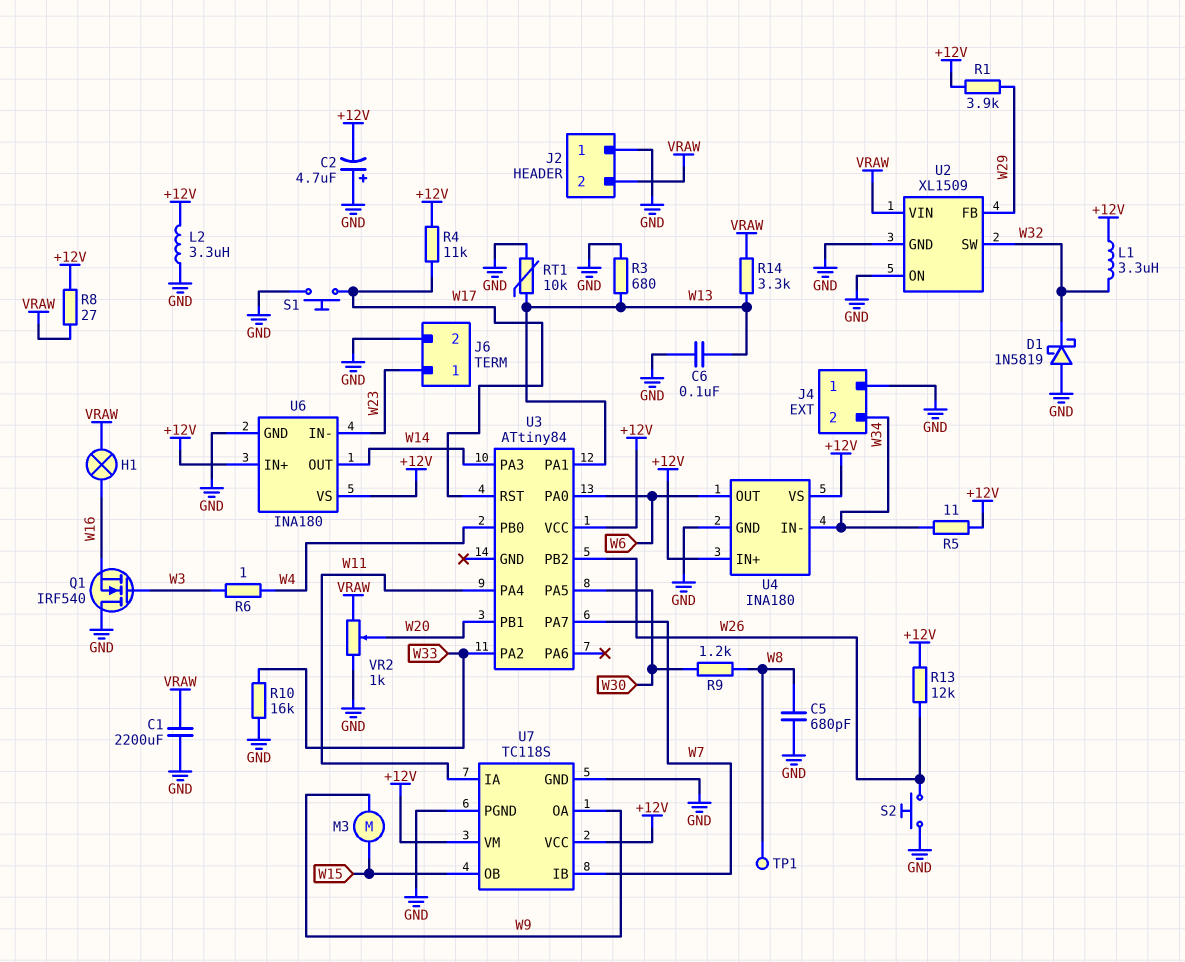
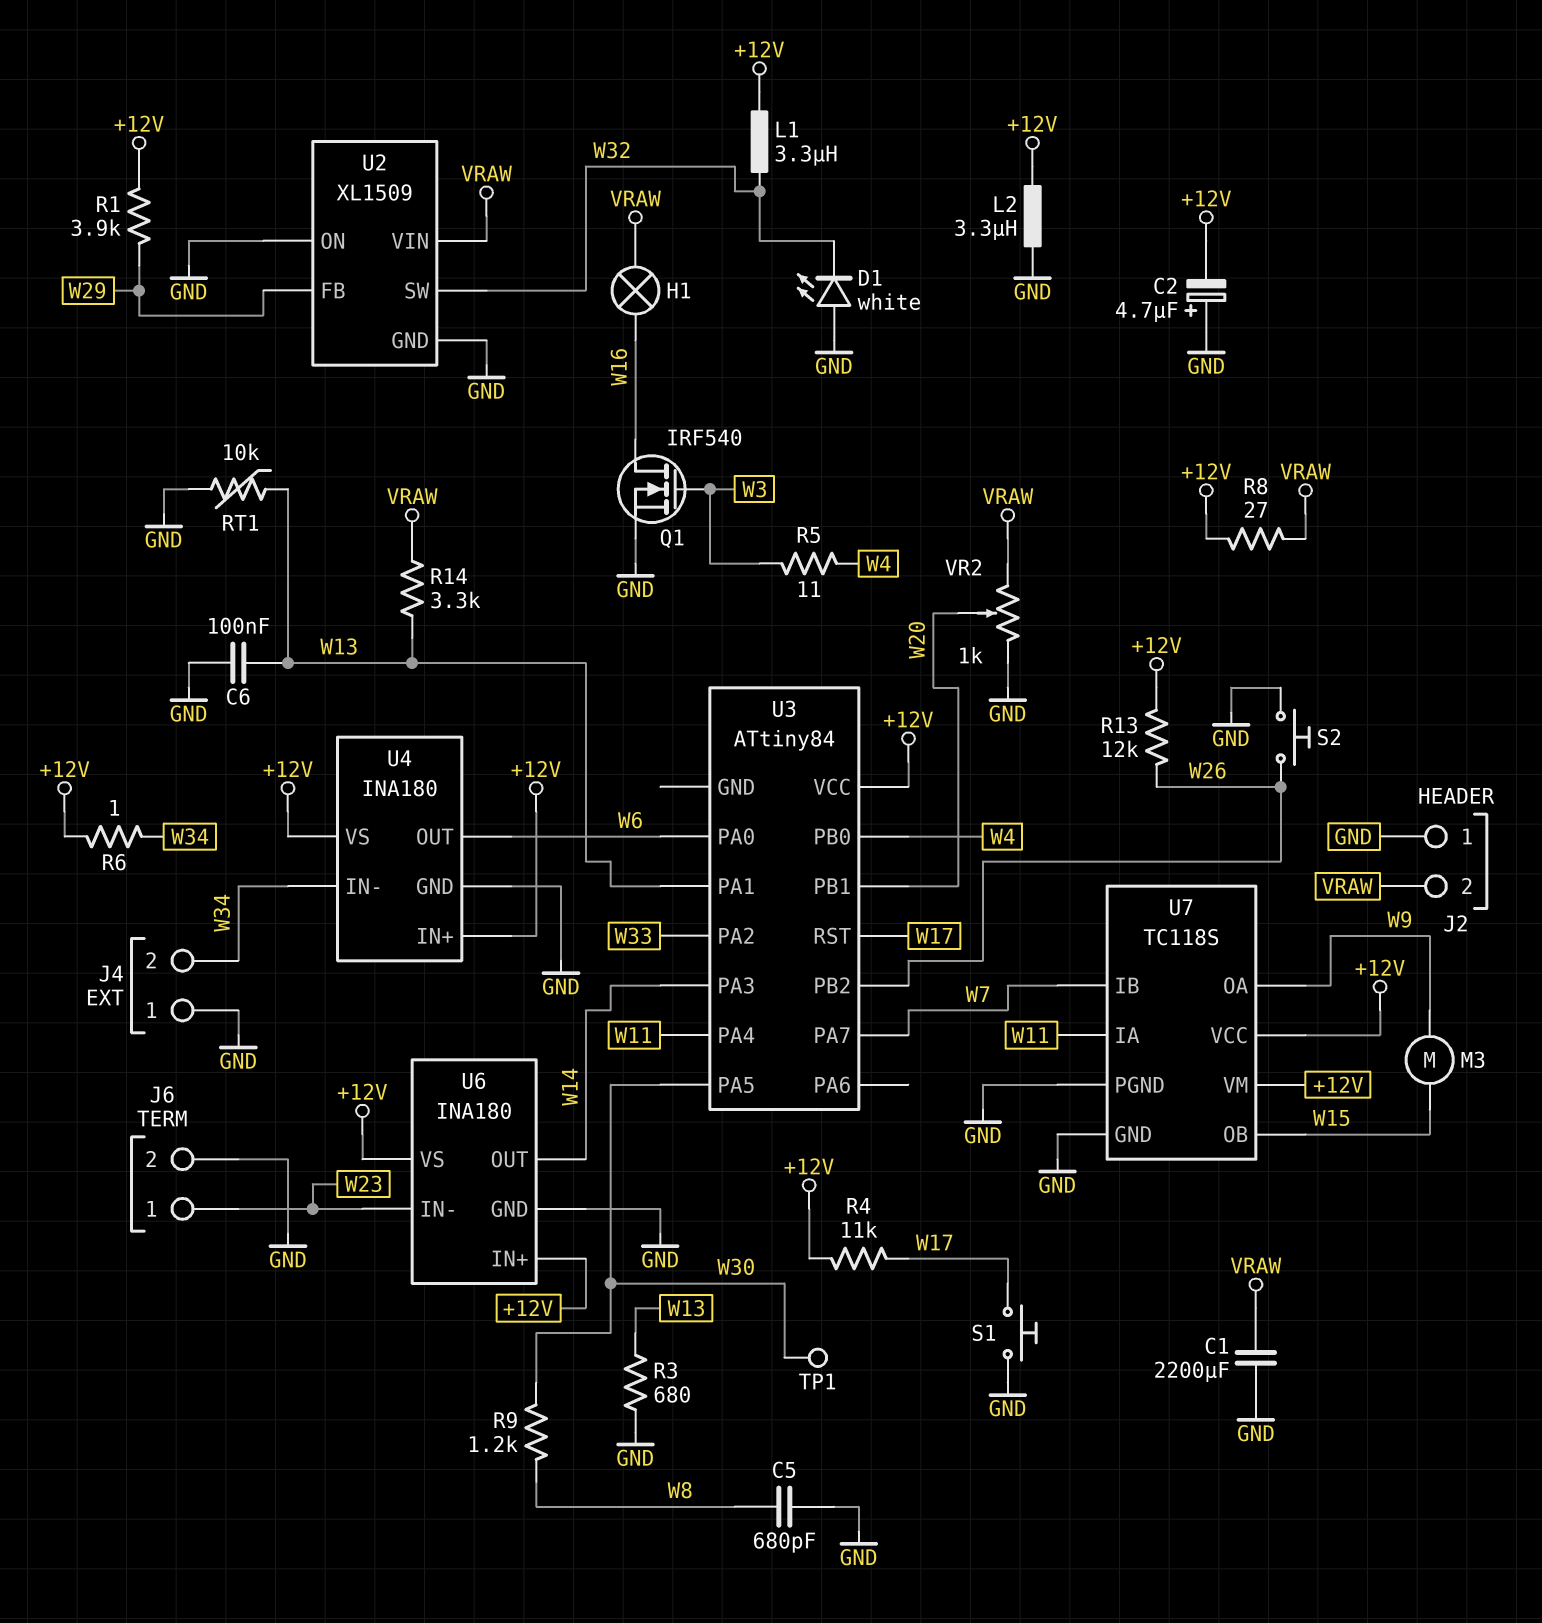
D1: schottky 1N5819 (A GND, K W32) -> LED white (A GND, K W32)
Q1: NMOS IRF540 (G W3, D GND, S W16) -> NMOS IRF540 (G W3, D W16, S GND)
R5: 11 (+12V, W34) -> 11 (W3, W4)
R6: 1 (W3, W4) -> 1 (+12V, W34)
R10: 16k (GND, W33) -> none
TP1: test point (W8) -> test point (W30)

